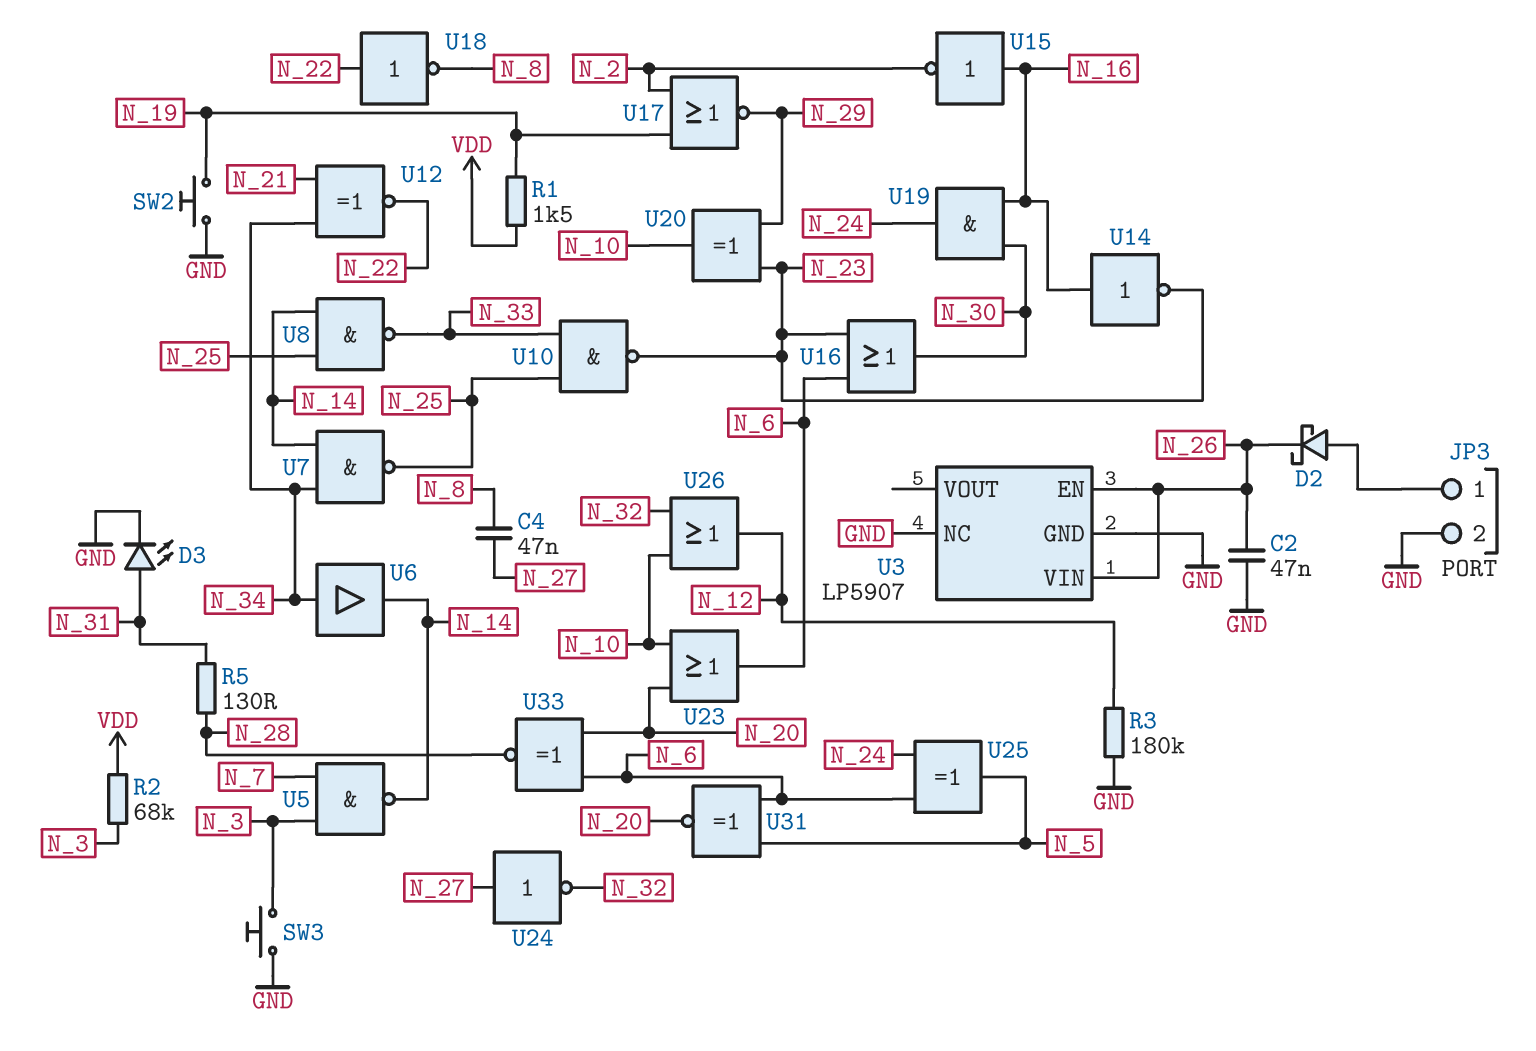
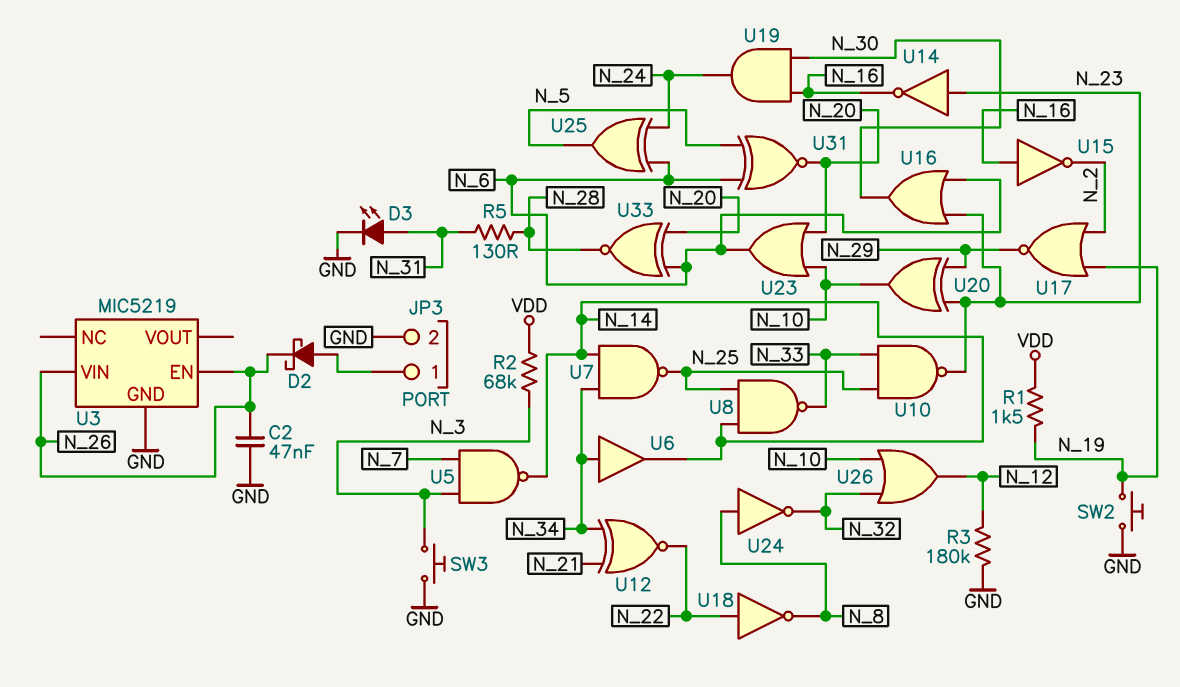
C4: 47nF (N_8, N_27) -> none
U3: LP5907 -> MIC5219
U3 pin NC: GND -> none
U14: NOT (in N_16, out N_23) -> NOT (in N_23, out N_16)
U24: NOT (in N_27, out N_32) -> NOT (in N_8, out N_32)

